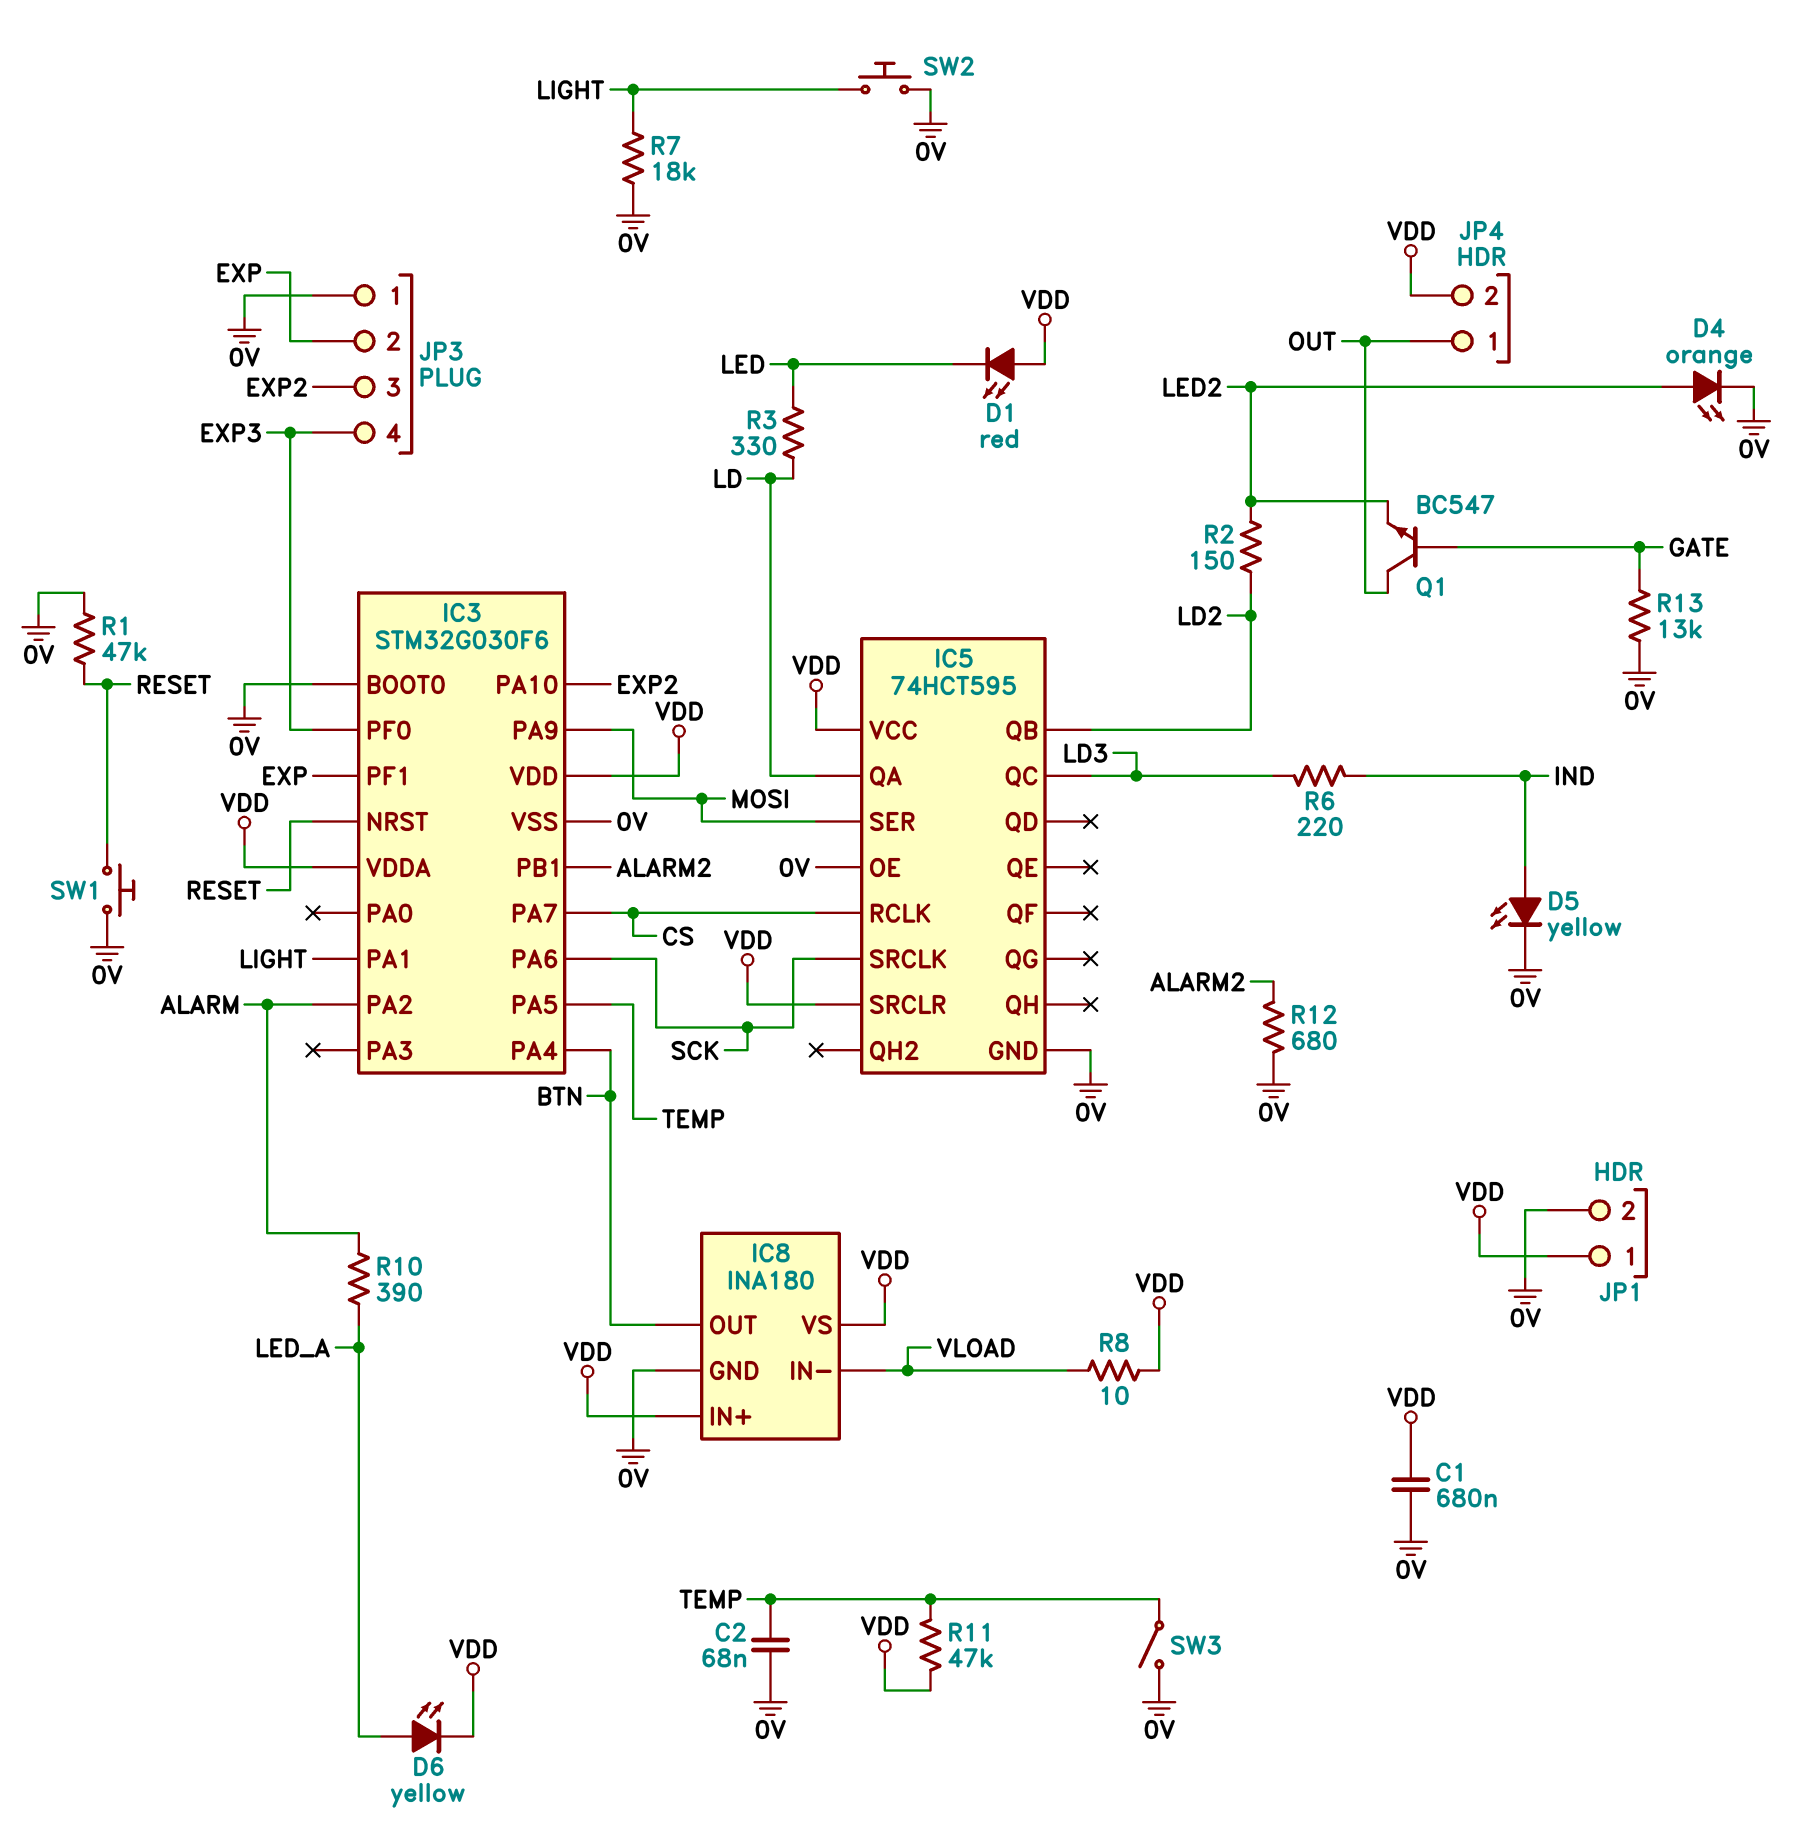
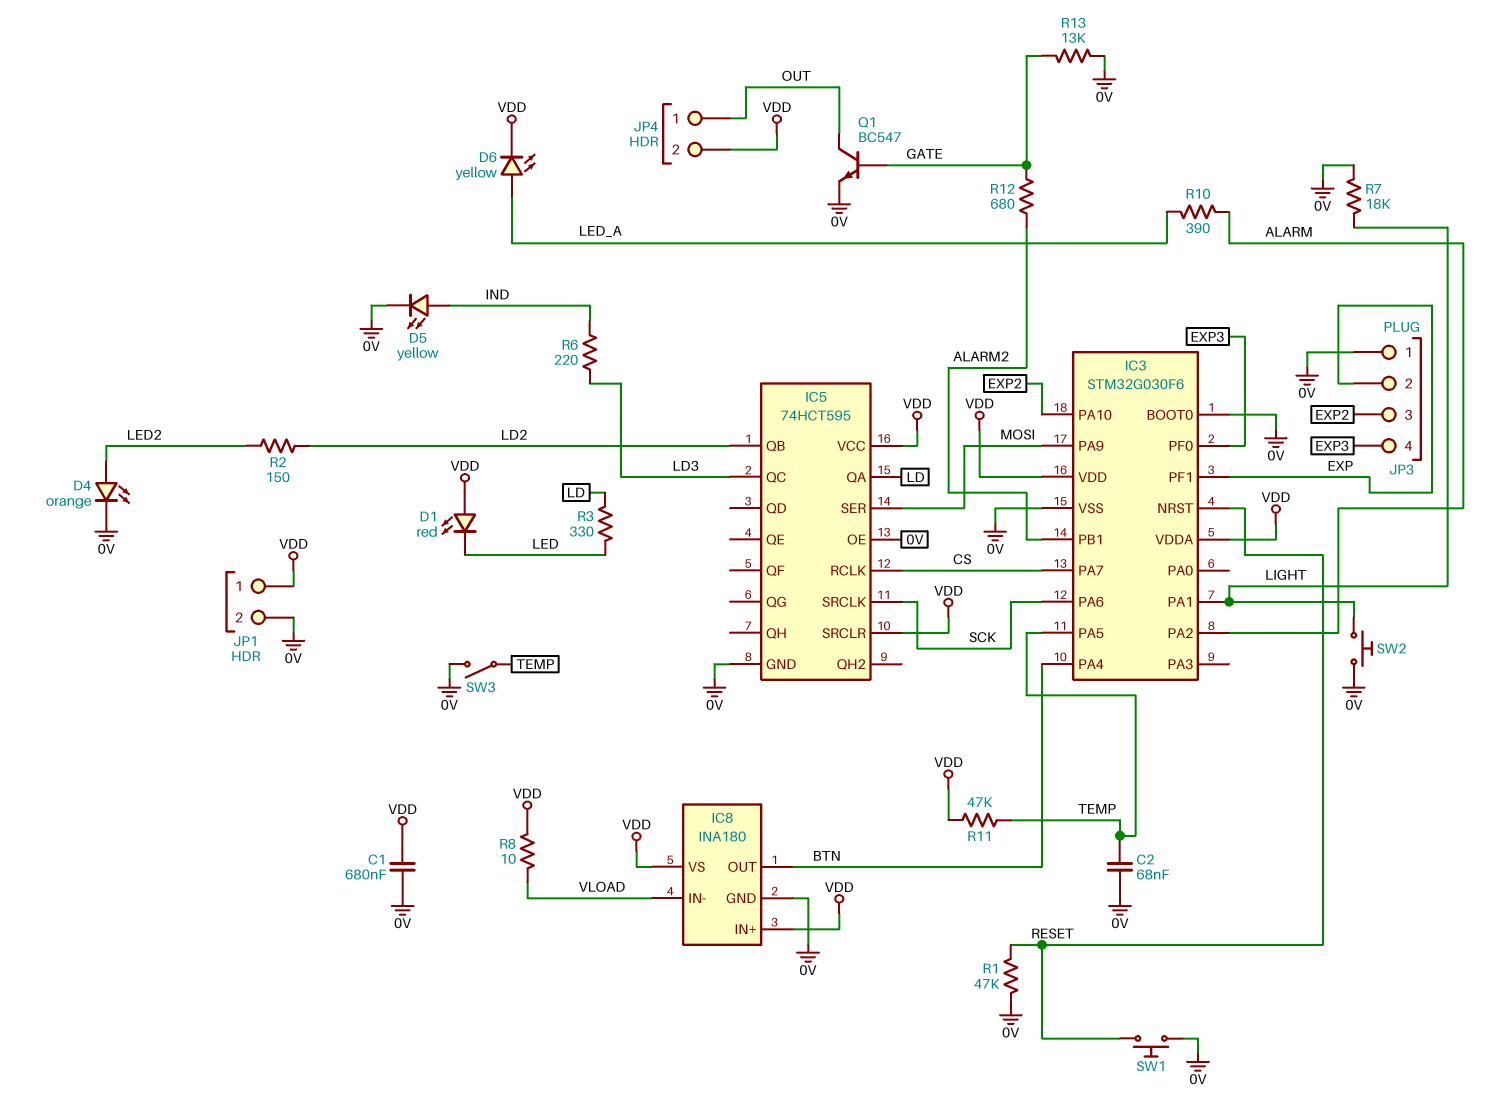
Q1: NPN BC547 (B GATE, C OUT, E LED2) -> NPN BC547 (B GATE, C OUT, E 0V)
R12: 680 (0V, ALARM2) -> 680 (ALARM2, GATE)

